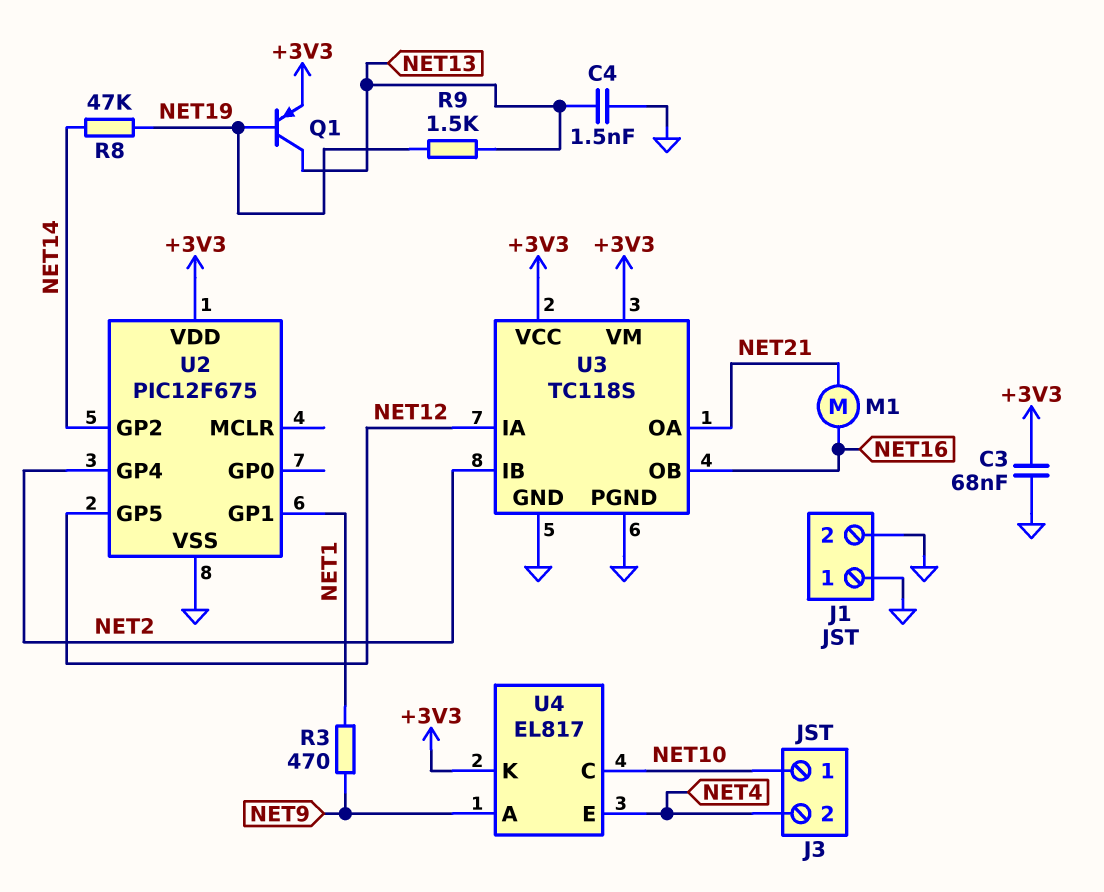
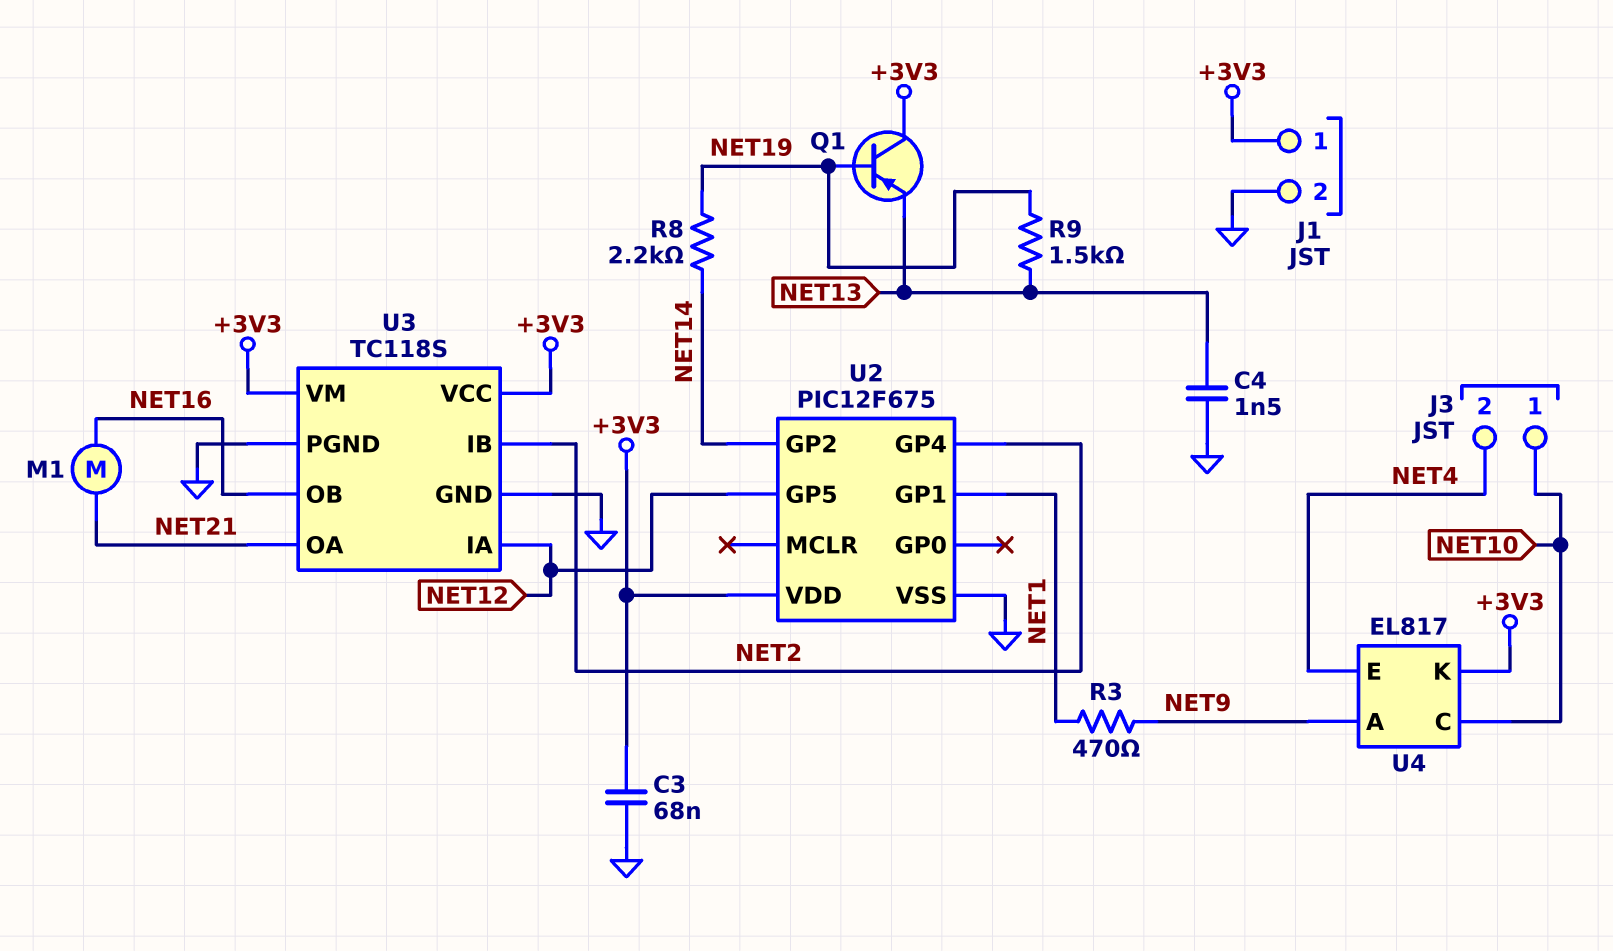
J1 pin 1: GND -> +3V3
Q1: PNP (B NET19, C NET13, E +3V3) -> PNP (B NET19, C +3V3, E NET13)
R8: 47k (NET14, NET19) -> 2.2k (NET14, NET19)

